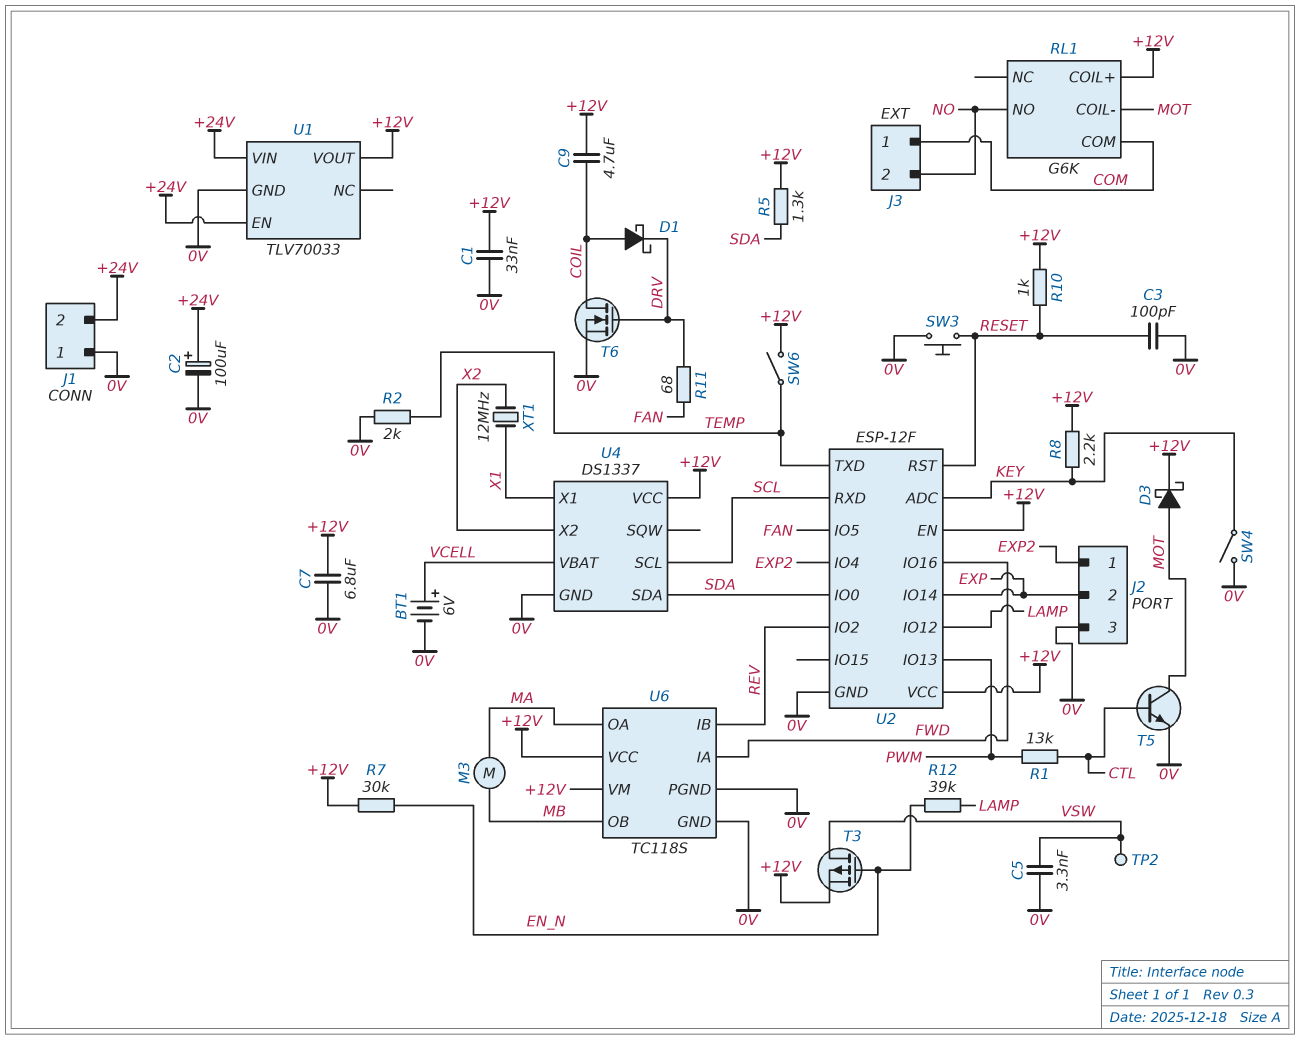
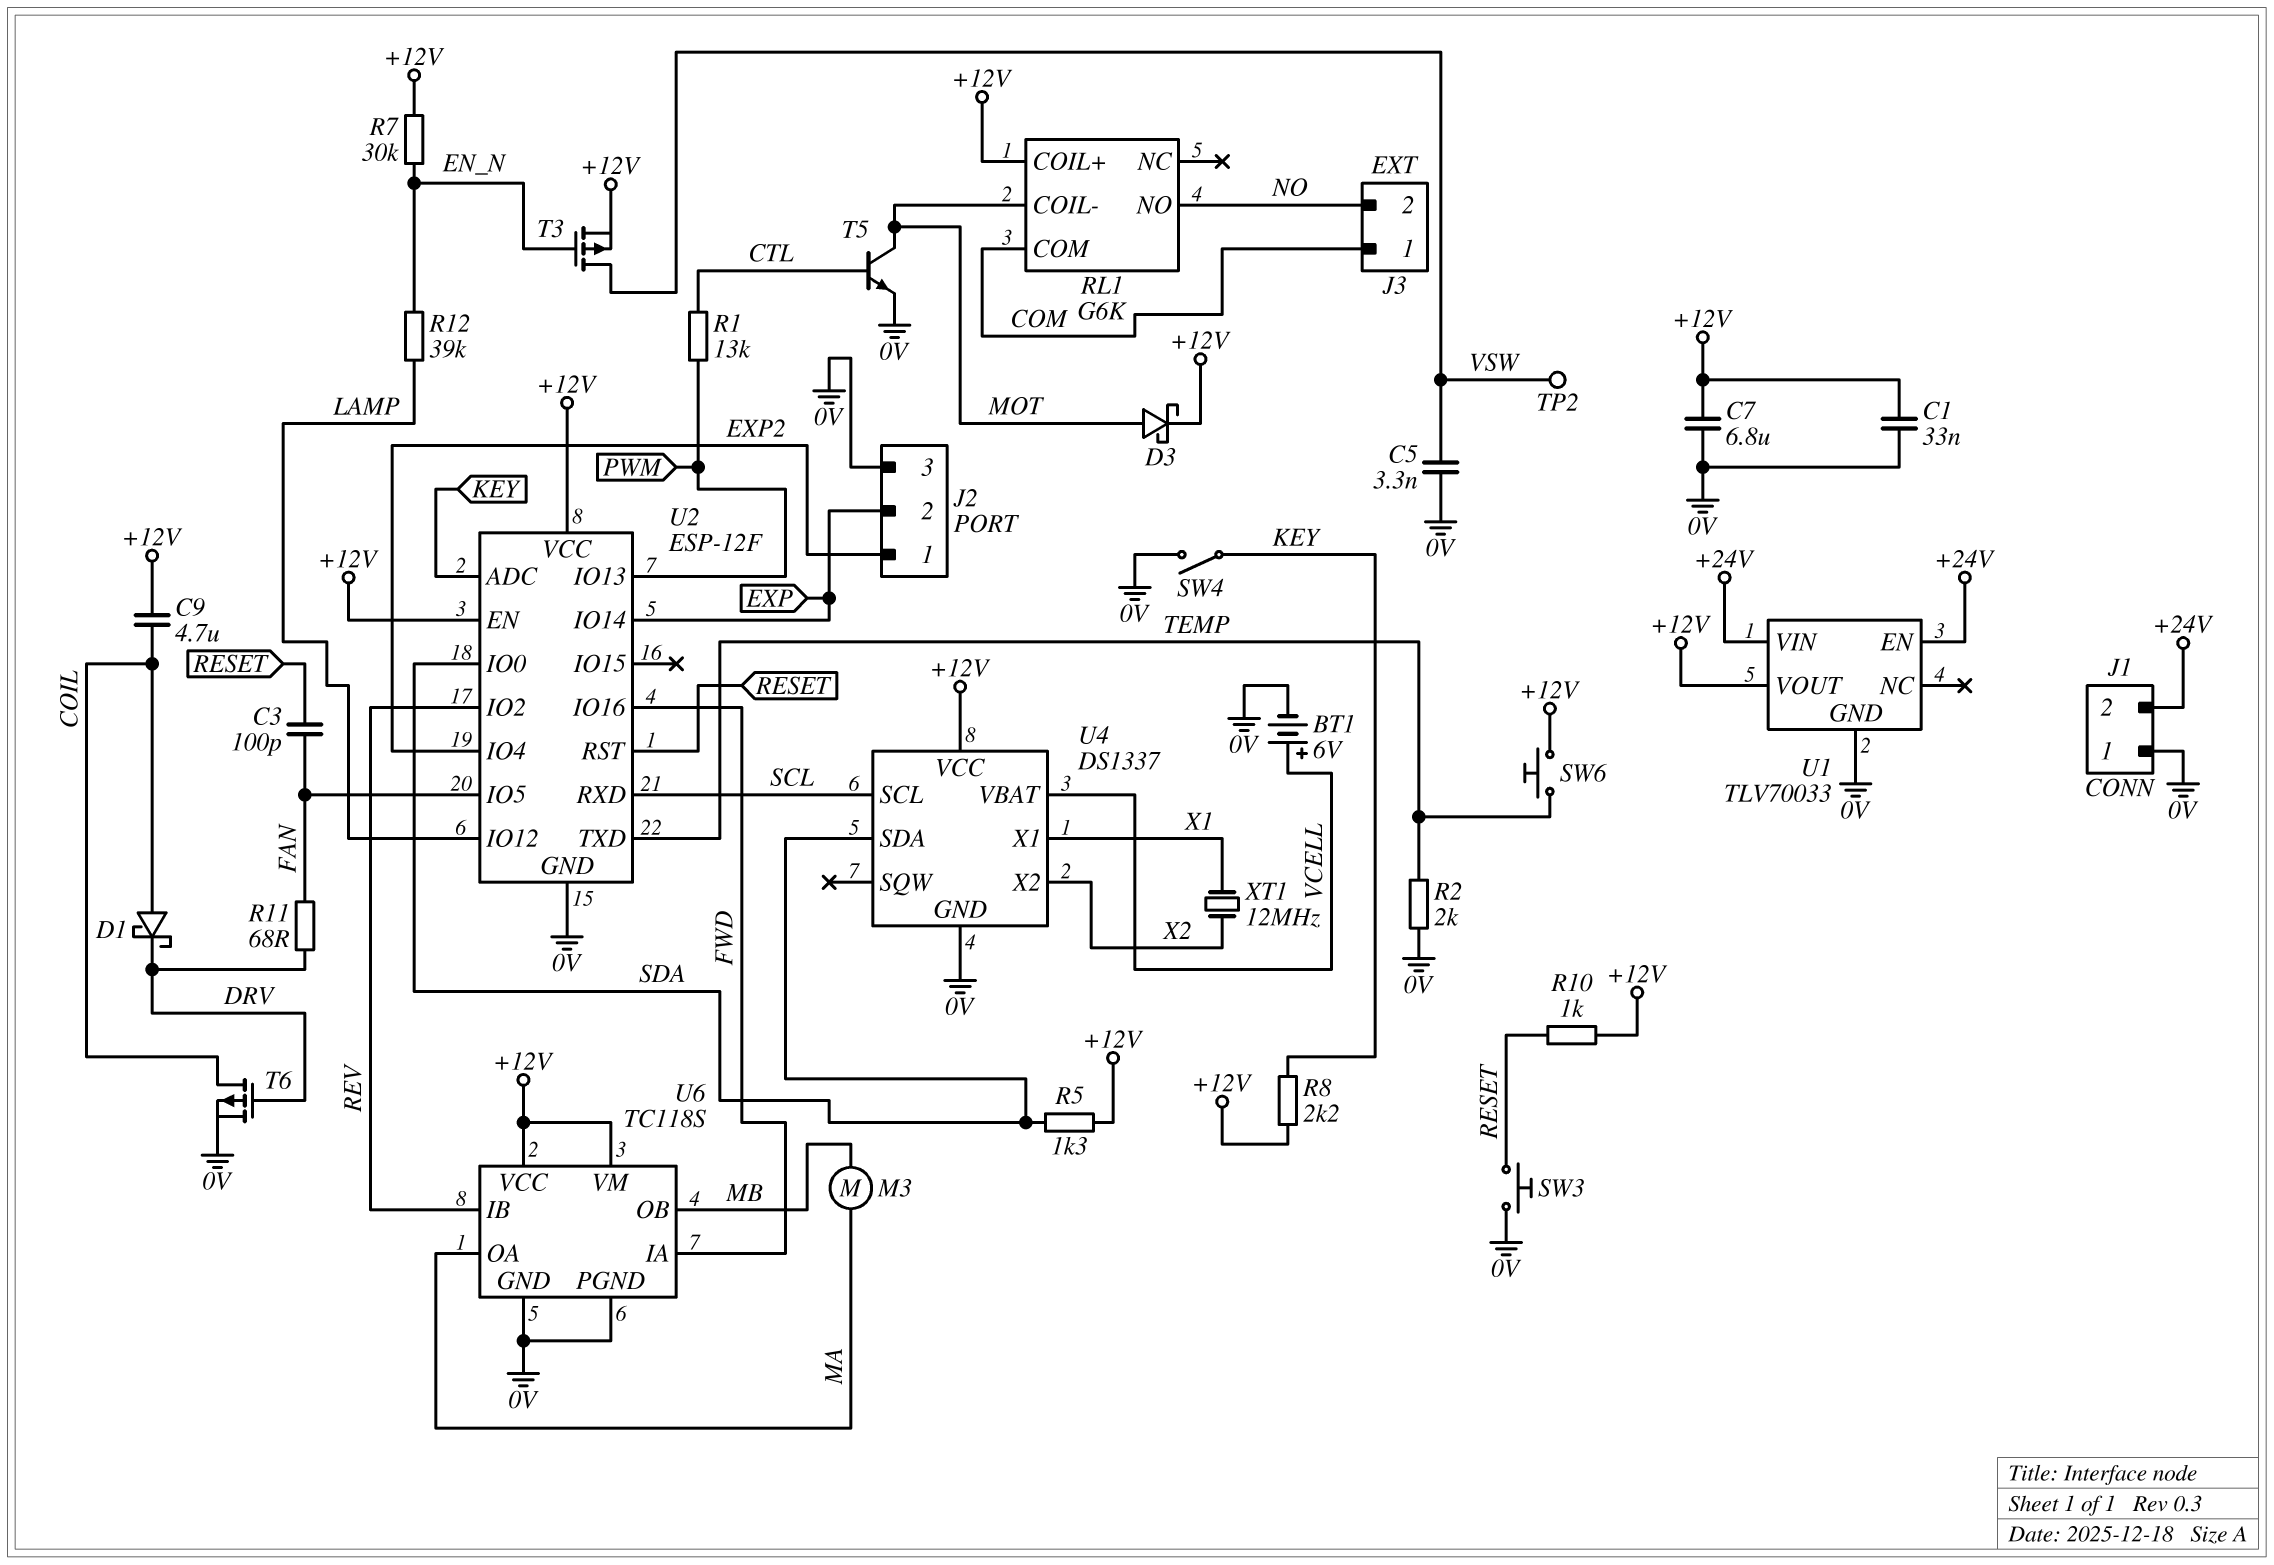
C2: 100uF (plus +24V, minus 0V) -> none
C3: 100pF (0V, RESET) -> 100pF (FAN, RESET)
SW6: switch (+12V, TEMP) -> button (+12V, TEMP)
T6: NMOS (G DRV, D COIL, S 0V) -> PMOS (G DRV, D COIL, S 0V)

